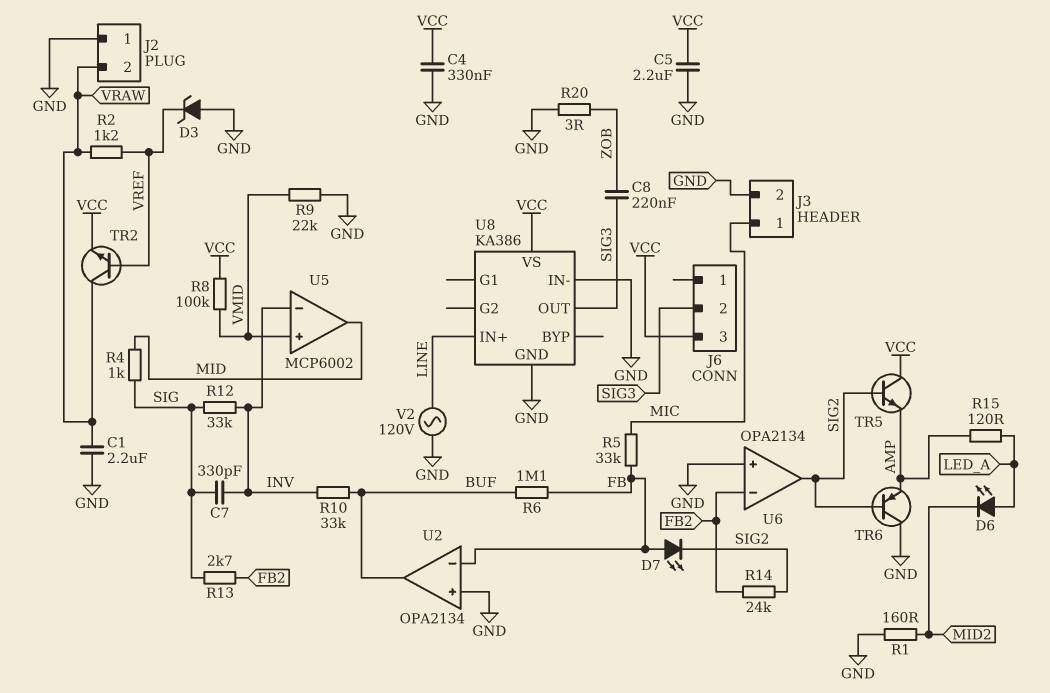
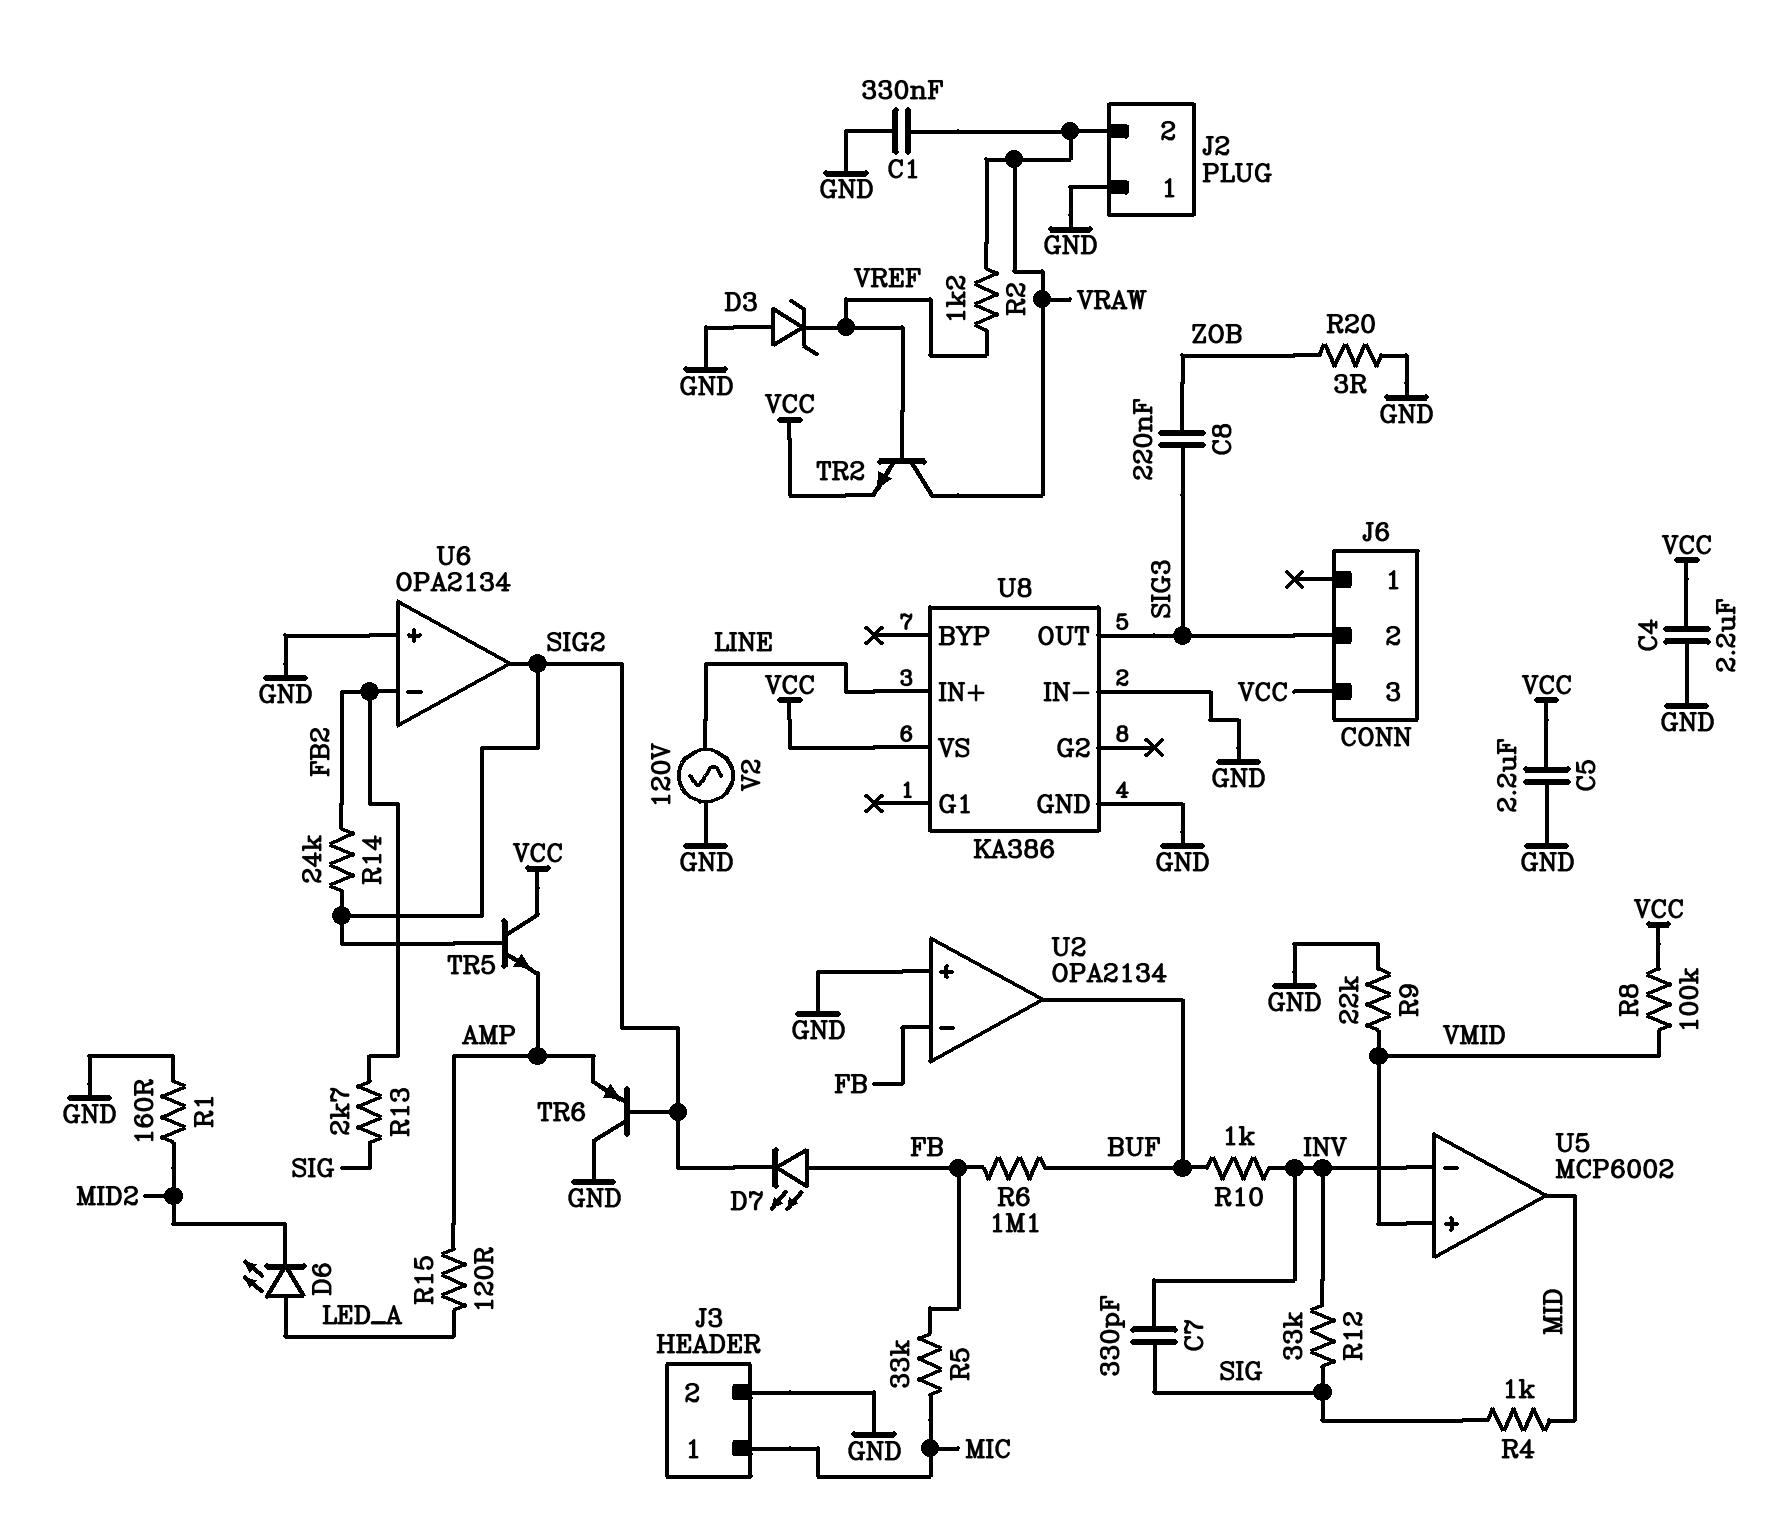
C1: 2.2uF (GND, VRAW) -> 330nF (GND, VRAW)
C4: 330nF (GND, VCC) -> 2.2uF (GND, VCC)
R10: 33k (BUF, INV) -> 1k (BUF, INV)

